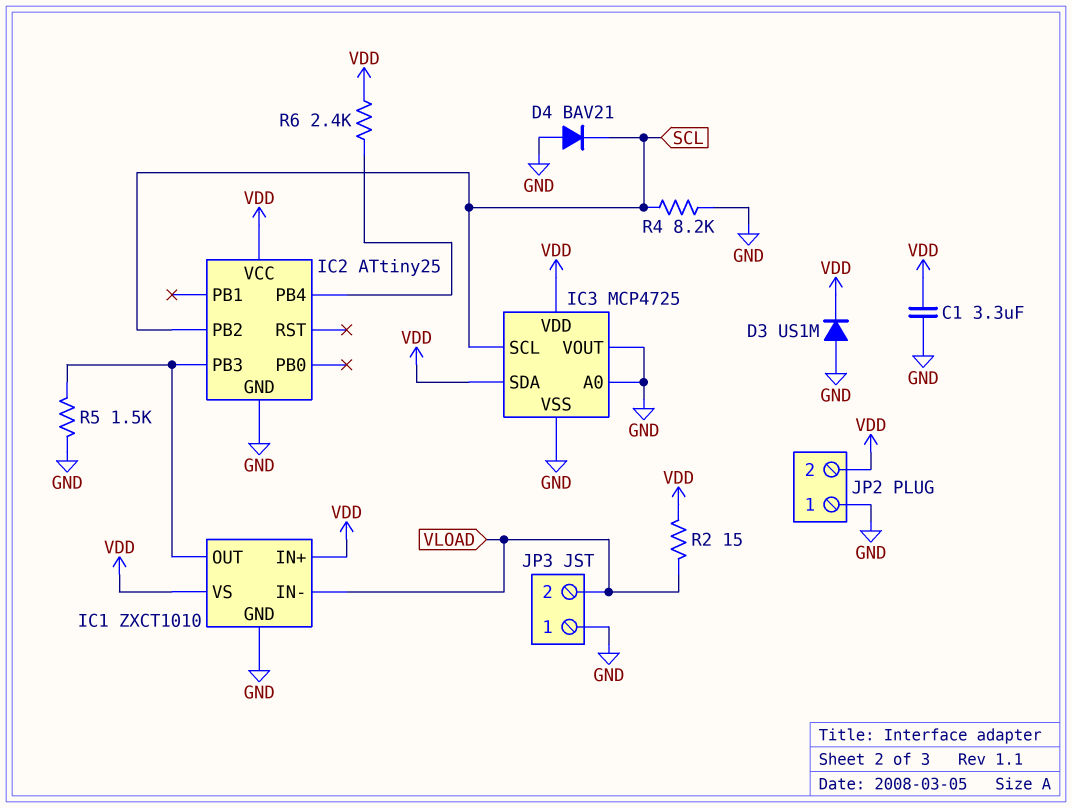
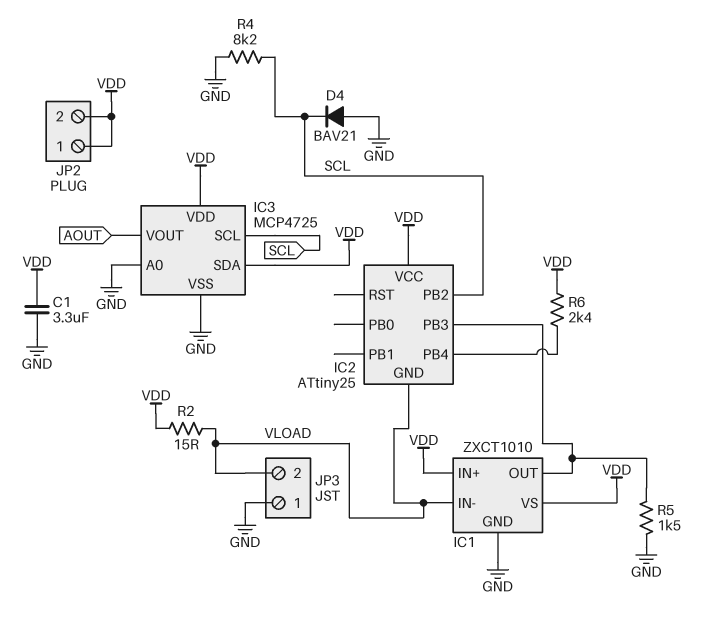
D3: diode US1M (A GND, K VDD) -> none
IC2 pin GND: GND -> VLOAD
IC3 pin VOUT: GND -> AOUT
JP2 pin 1: GND -> VDD

